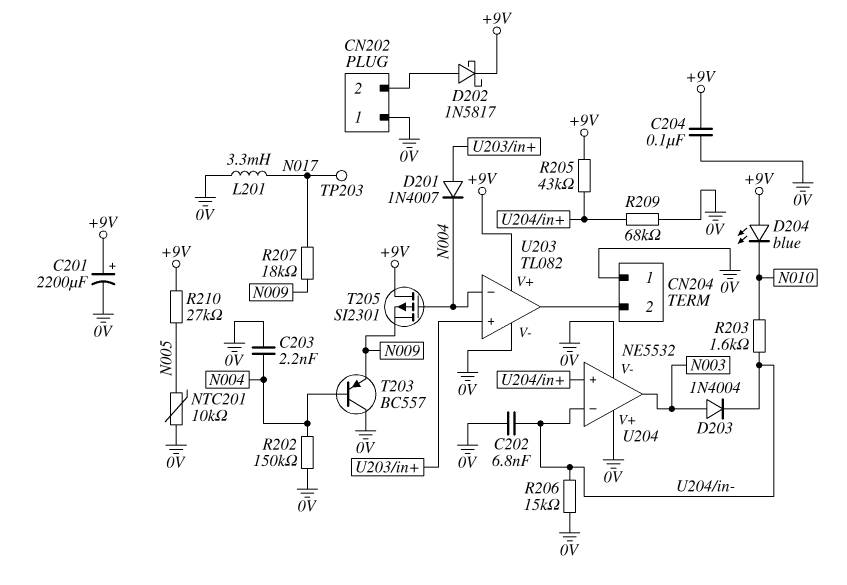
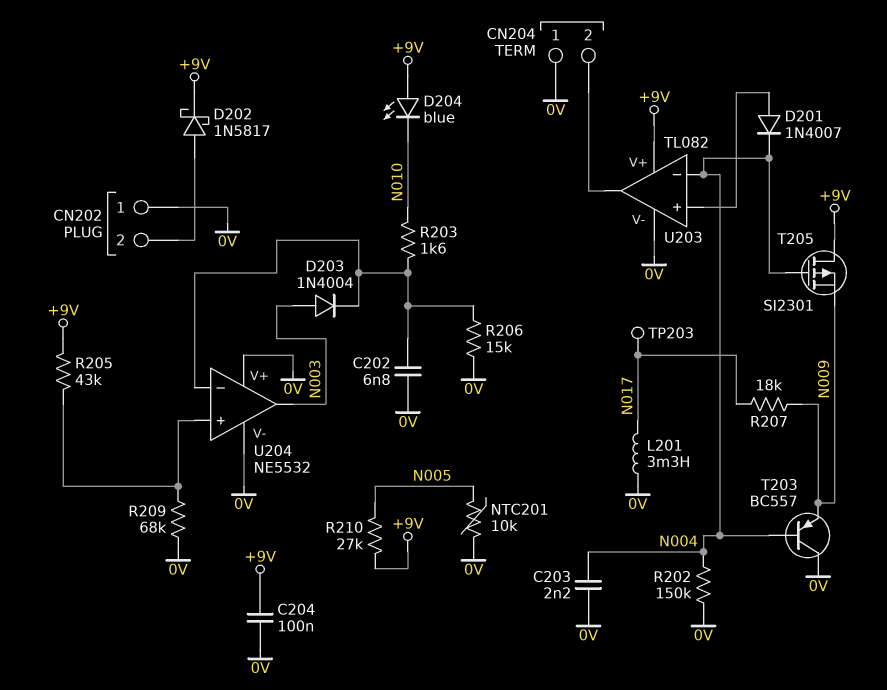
C201: 2200uF (plus +9V, minus 0V) -> none

